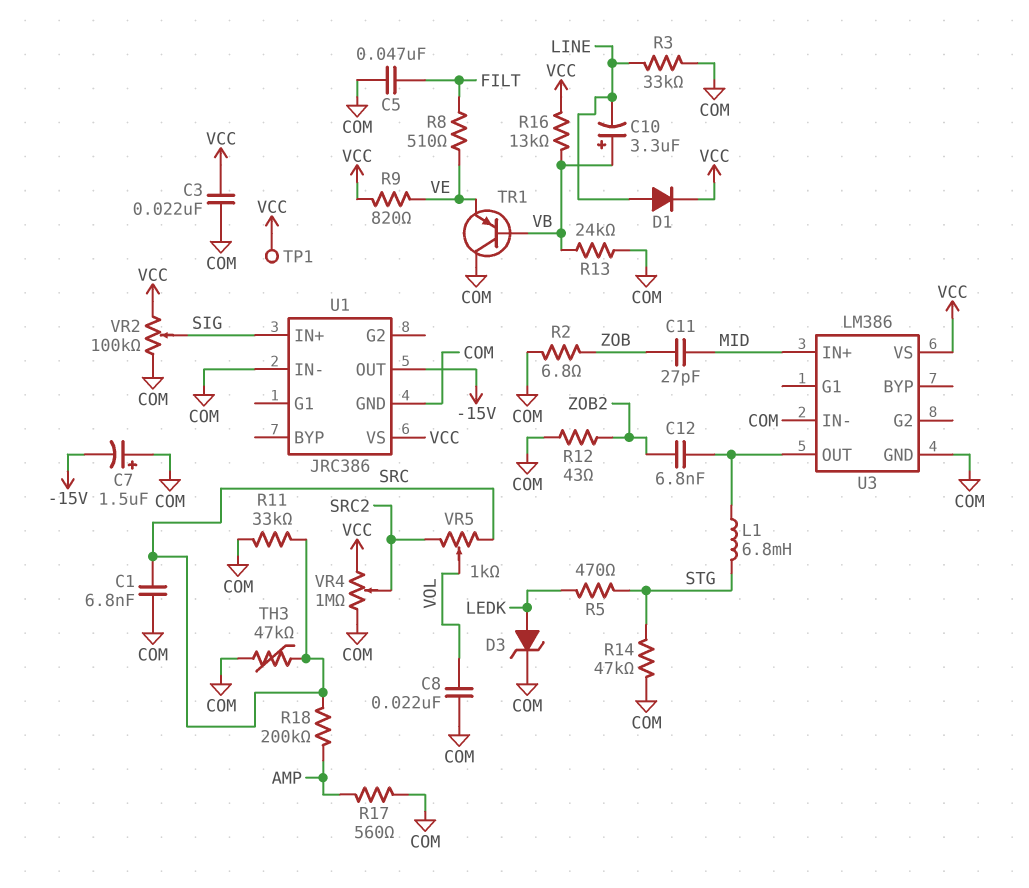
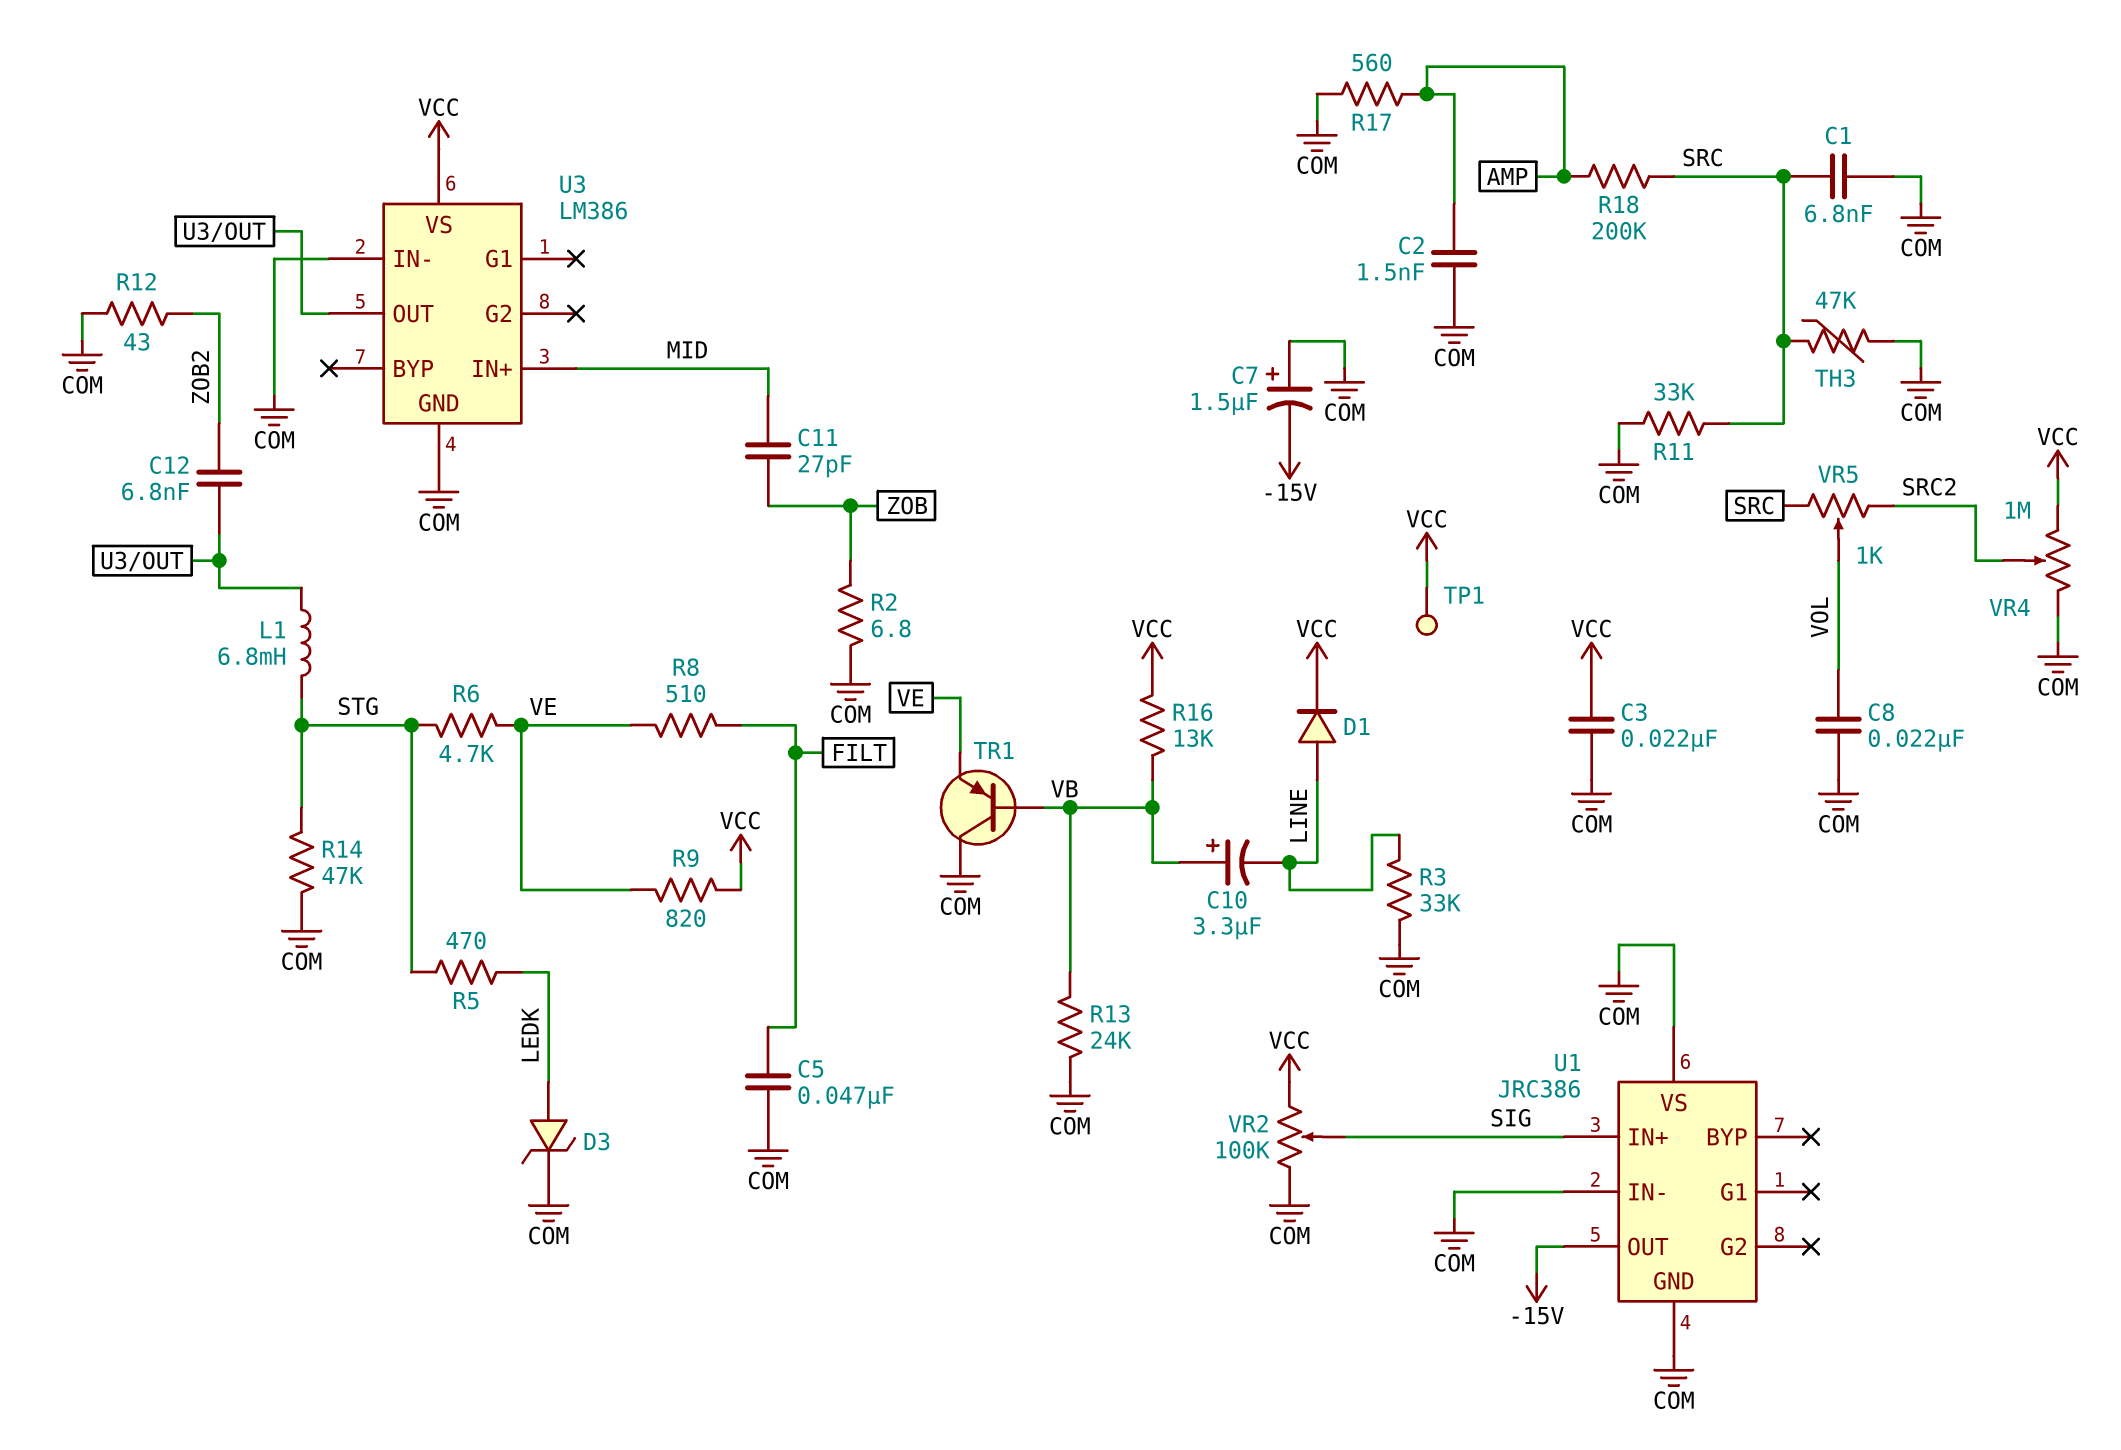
C2: none -> 1.5nF (AMP, COM)
R6: none -> 4.7k (STG, VE)
U1 pin VS: VCC -> COM

